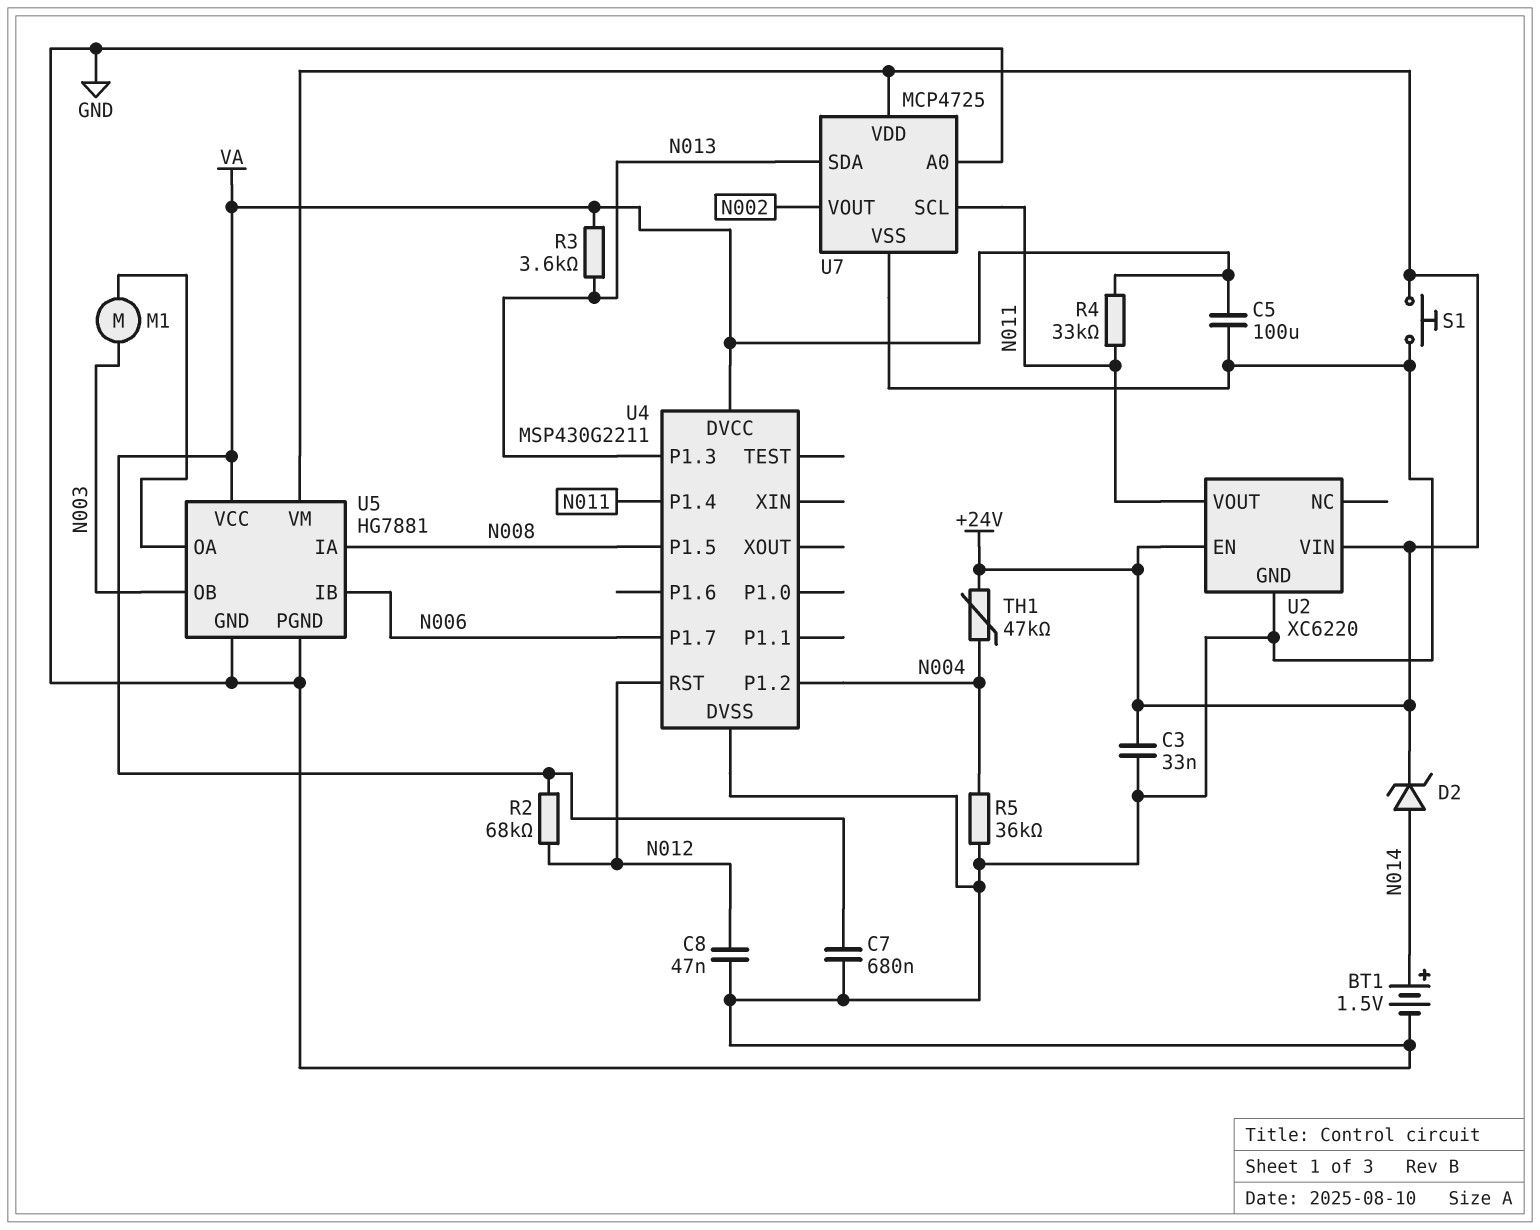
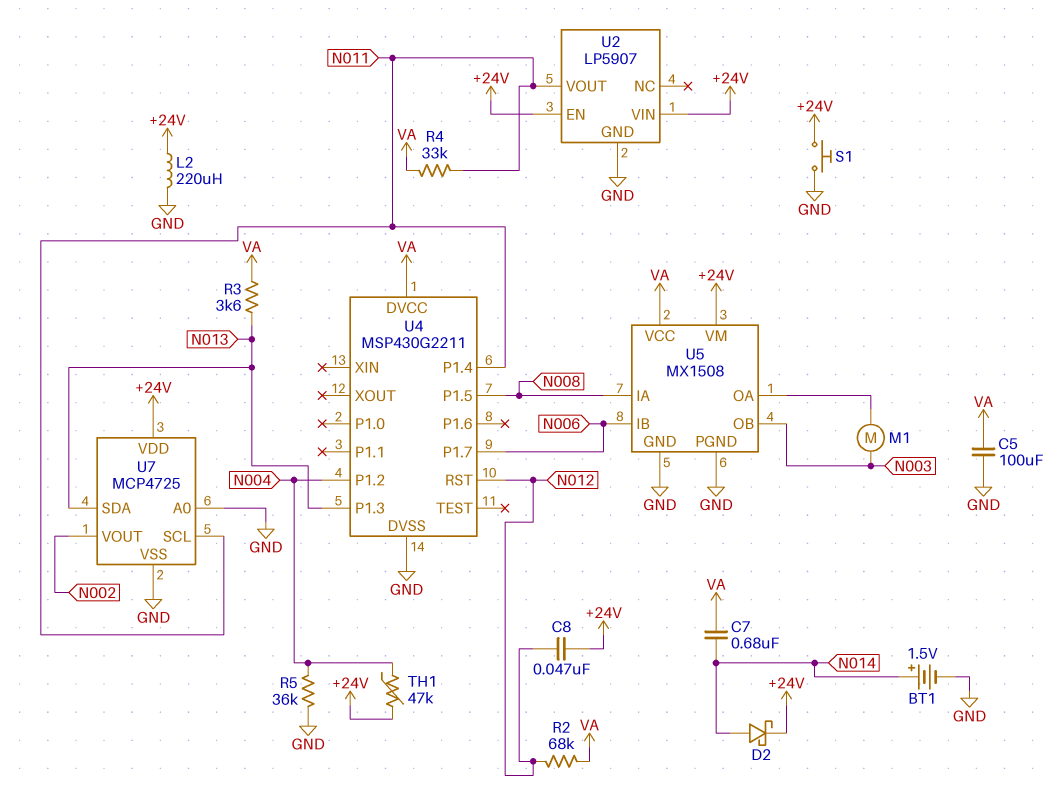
C3: 33nF (+24V, GND) -> none
C7: 680nF (GND, VA) -> 680nF (N014, VA)
C8: 47nF (GND, N012) -> 47nF (+24V, N012)
D2: zener (A N014, K +24V) -> schottky (A N014, K +24V)
L2: none -> 220uH (+24V, GND)
U2: XC6220 -> LP5907
U5: HG7881 -> MX1508

